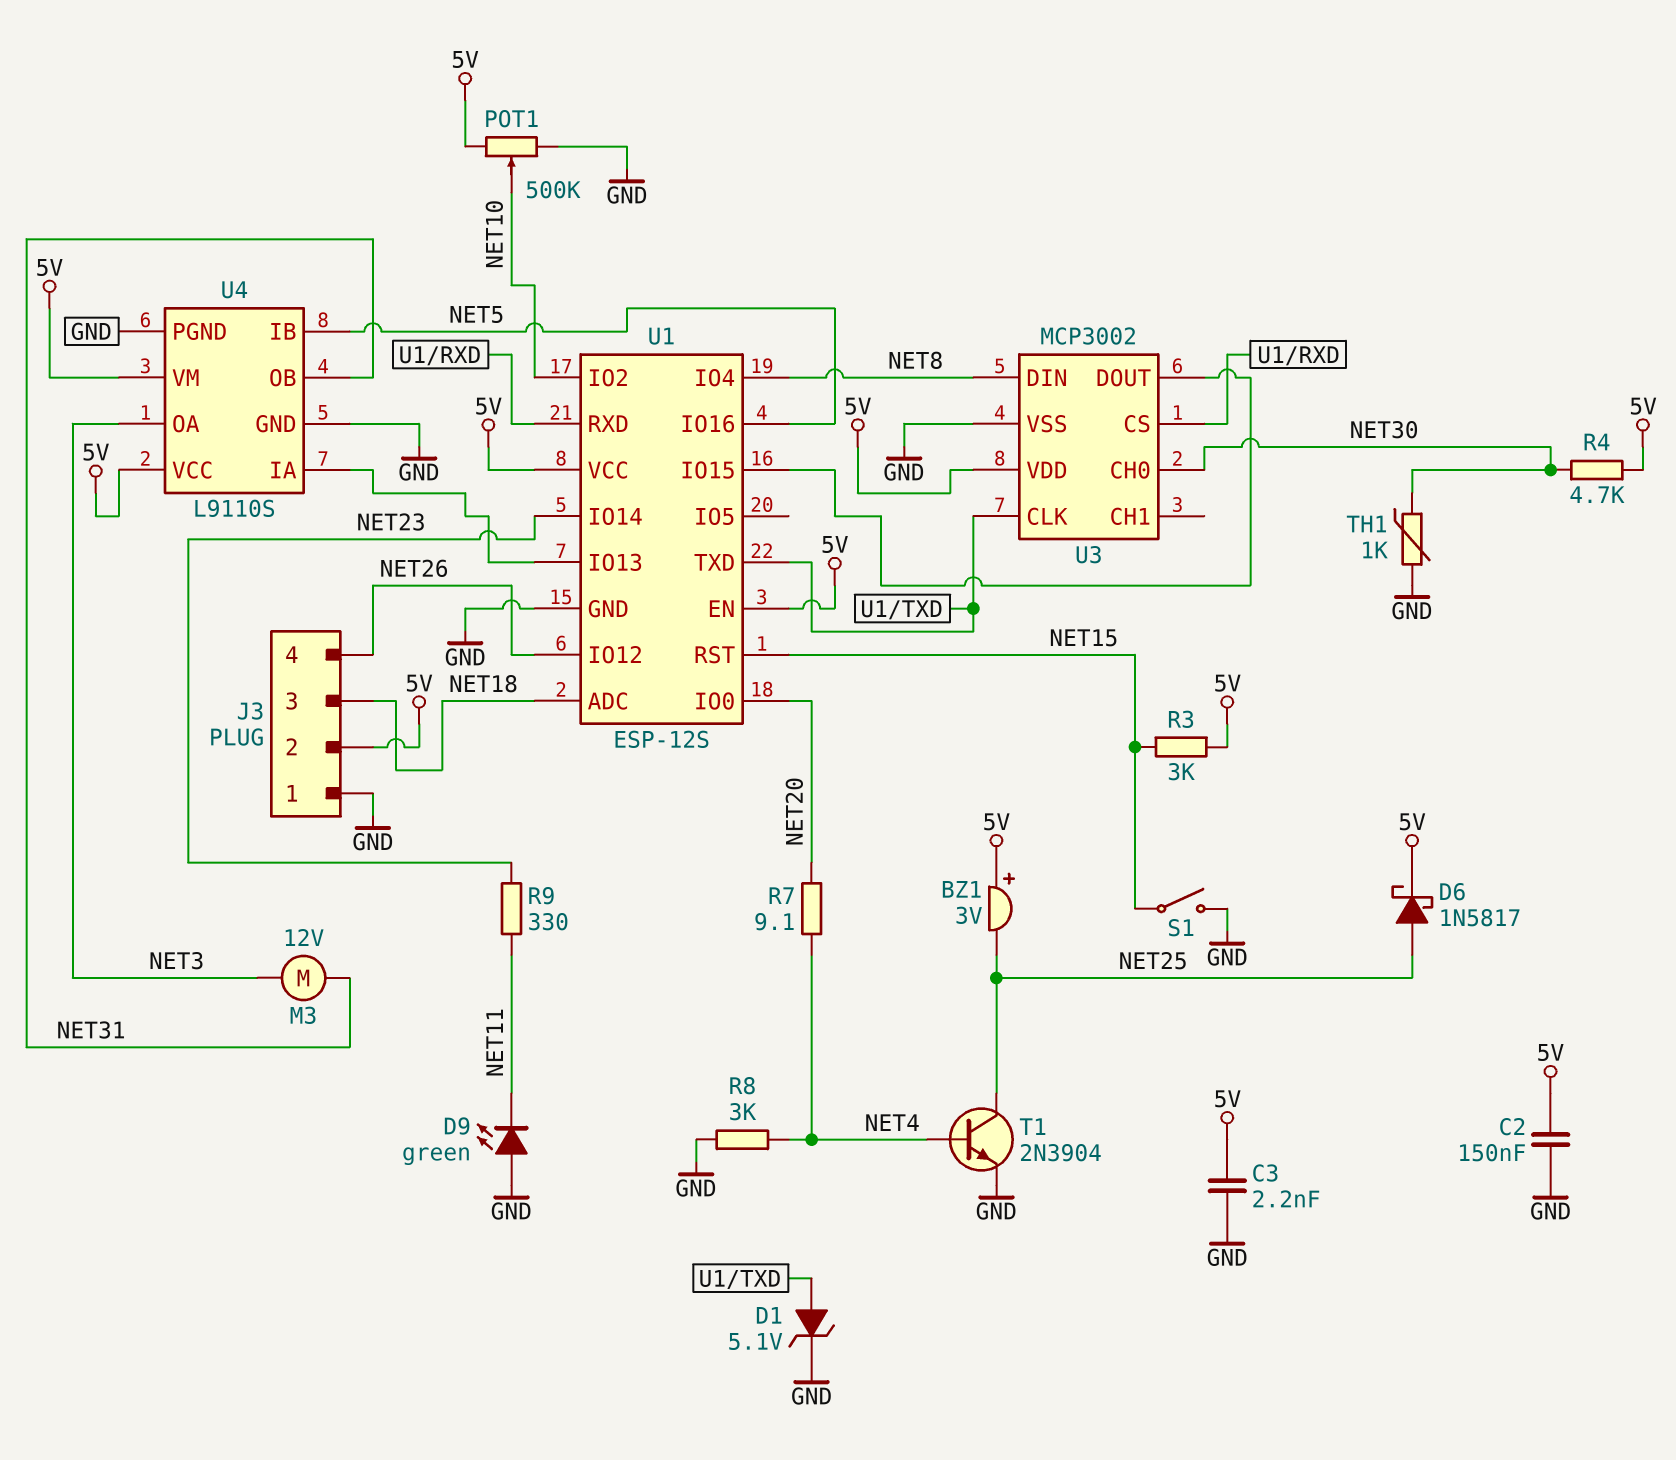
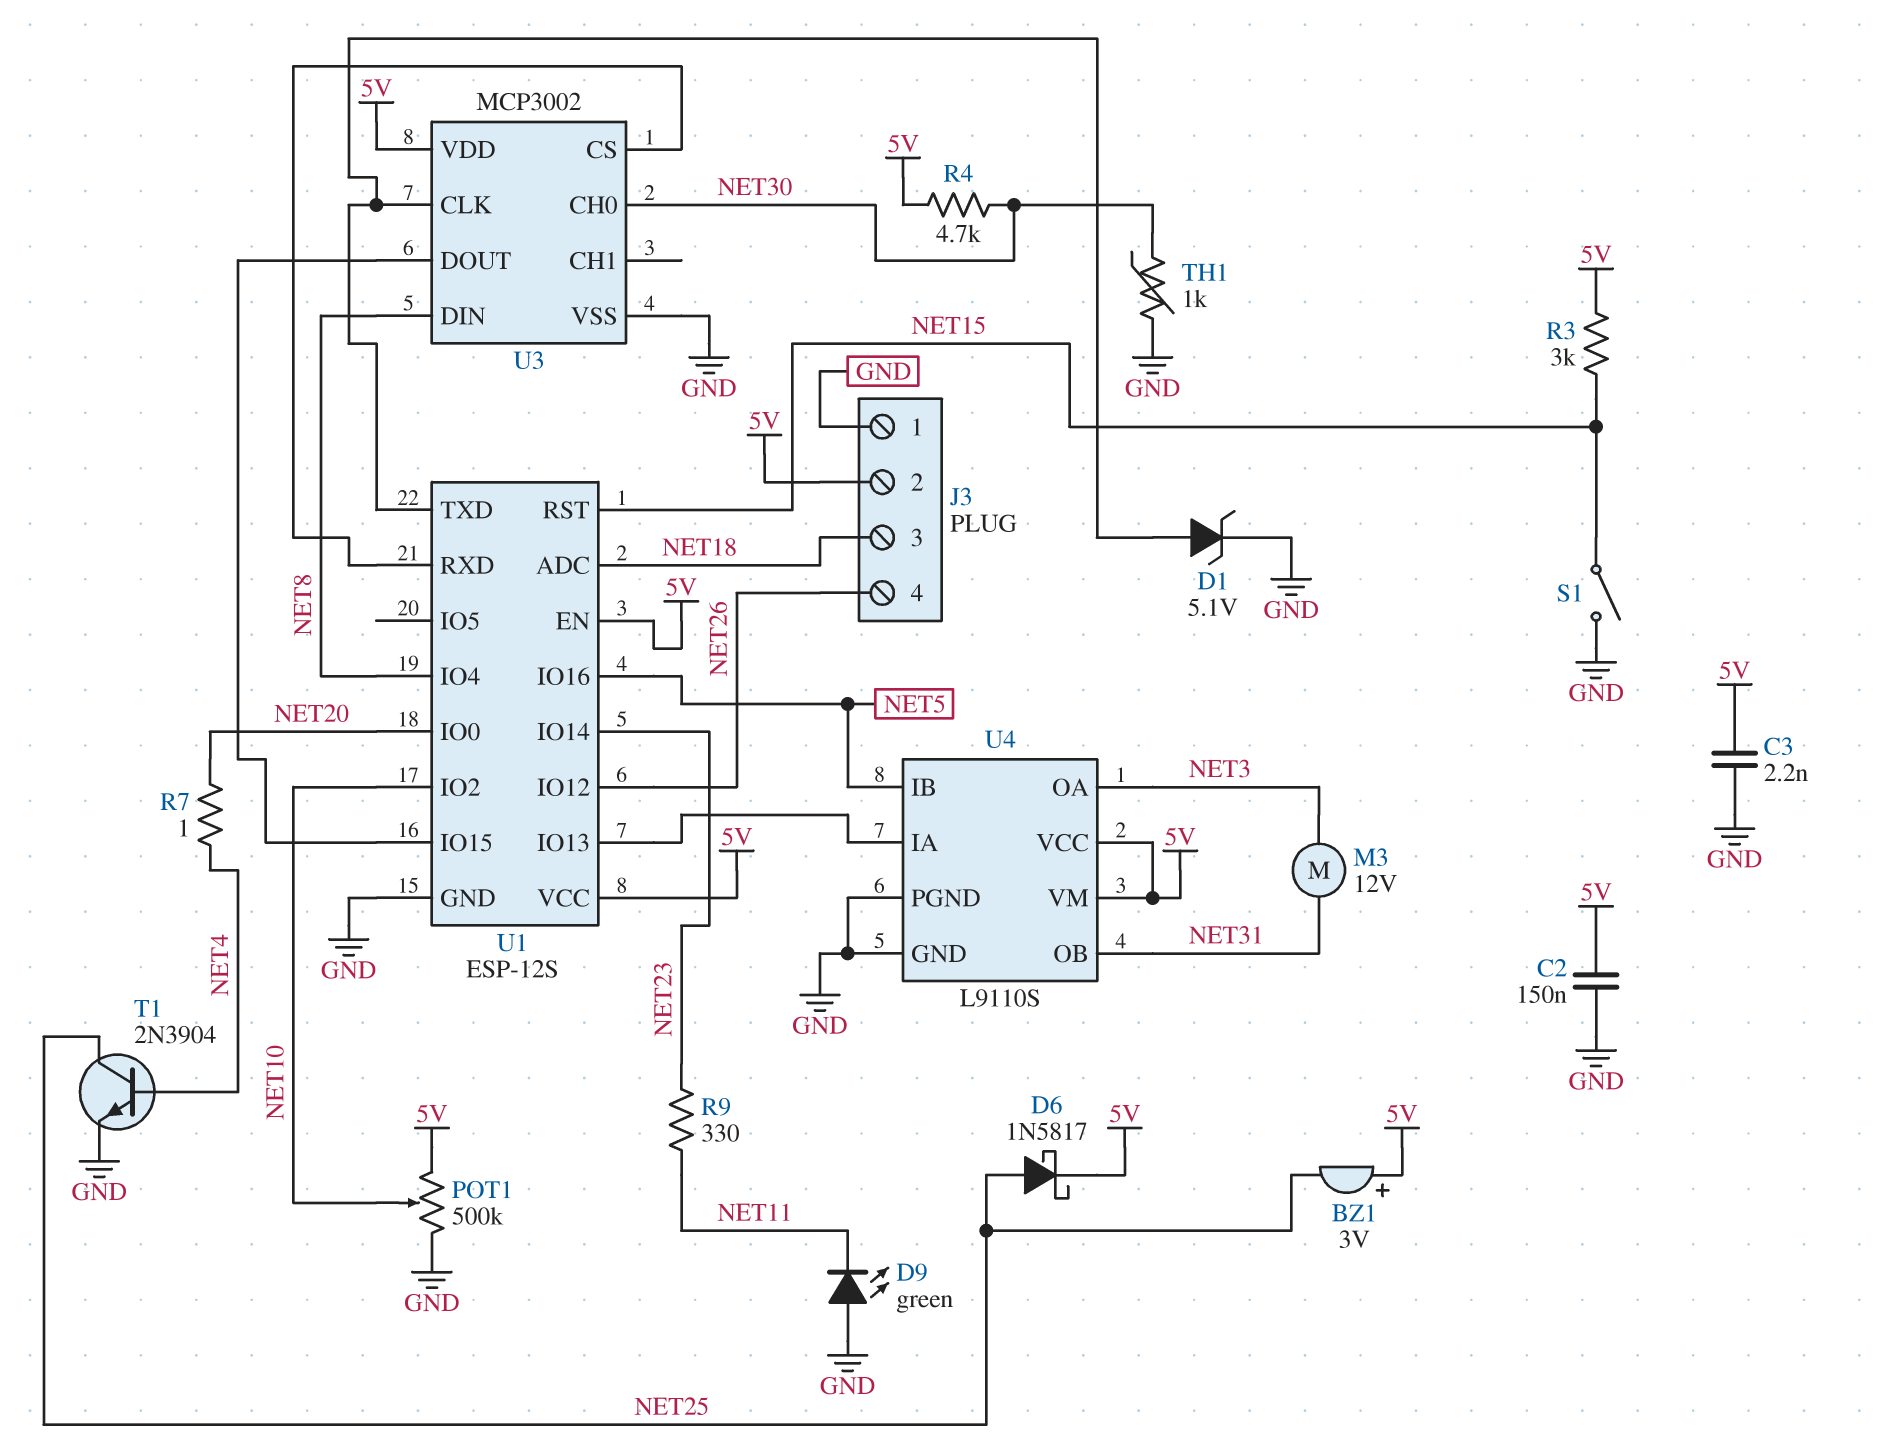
R7: 9.1 (NET4, NET20) -> 1 (NET4, NET20)
R8: 3k (GND, NET4) -> none

